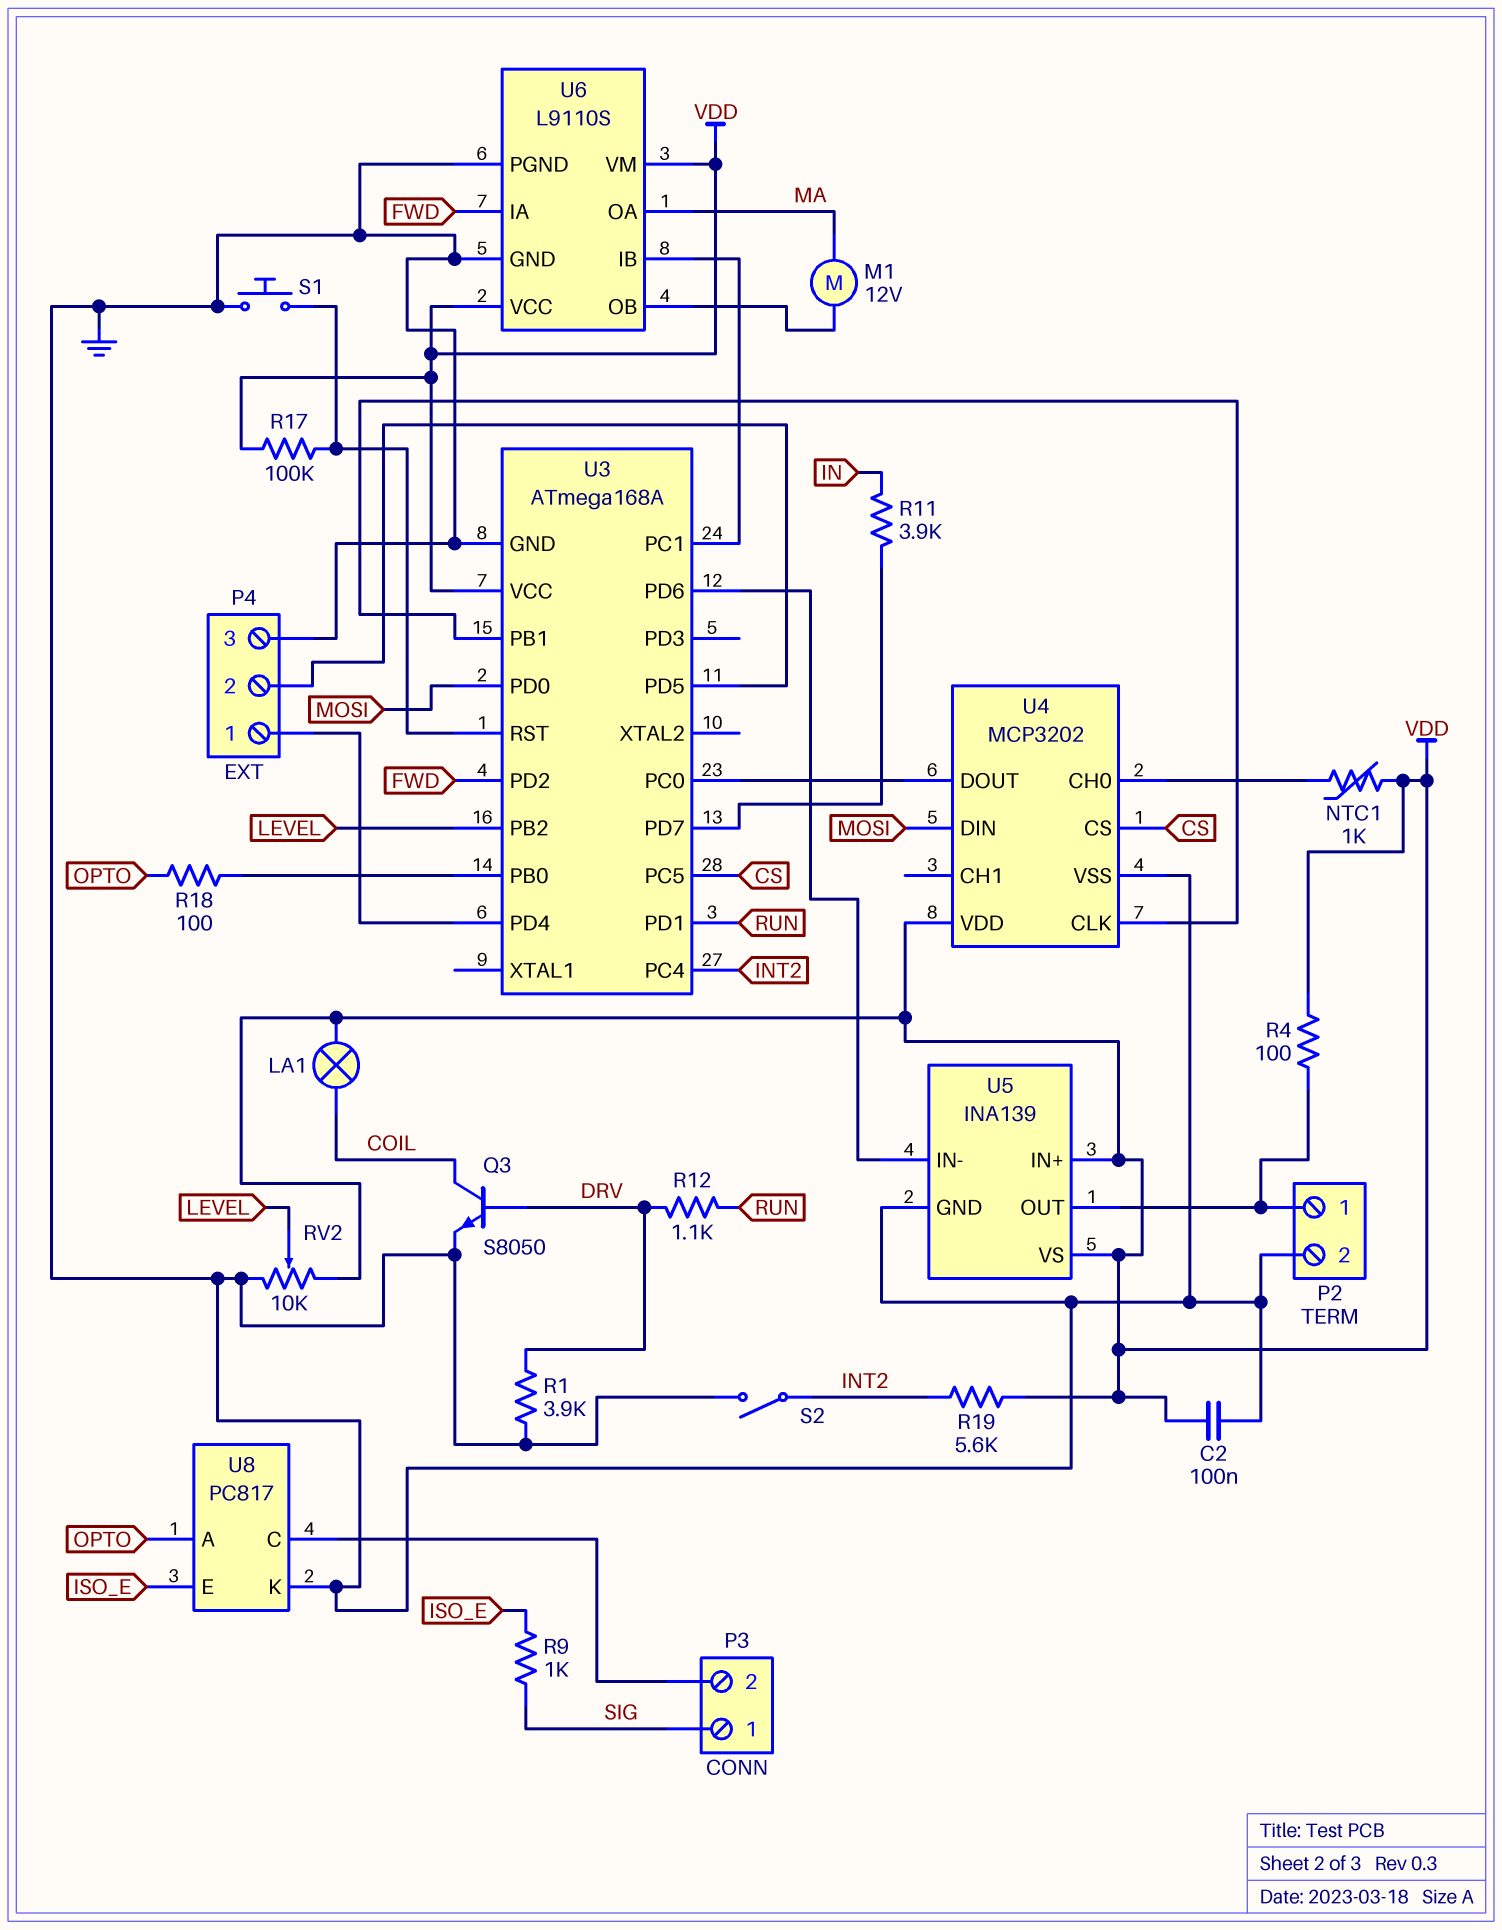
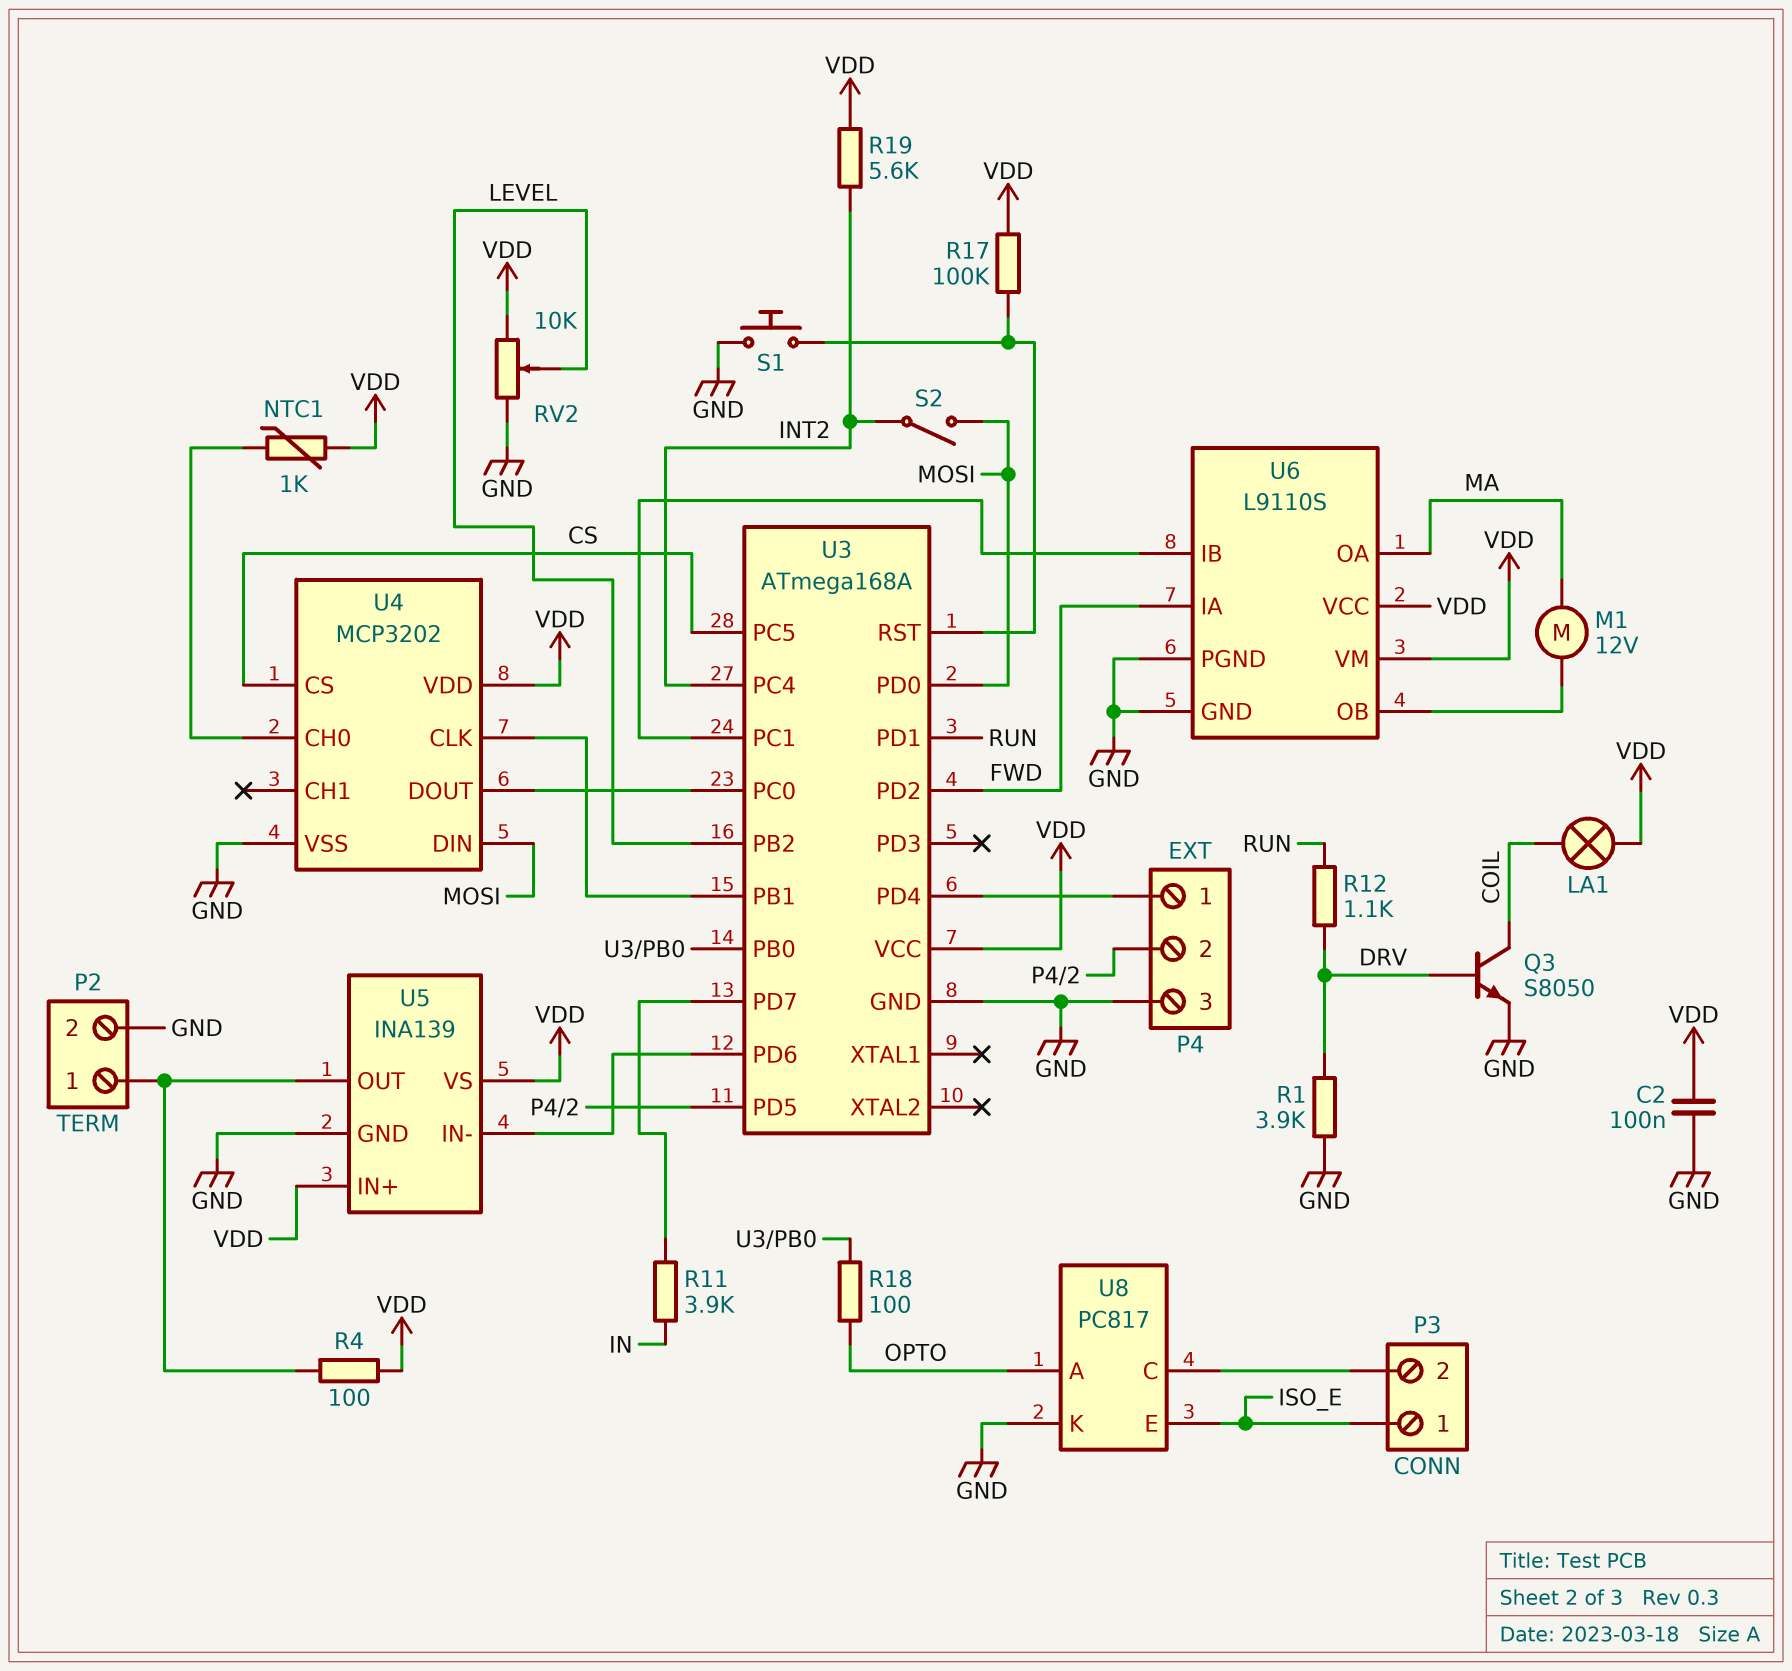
P3 pin 1: SIG -> ISO_E
R9: 1k (ISO_E, SIG) -> none
S2: switch (GND, INT2) -> switch (INT2, MOSI)

